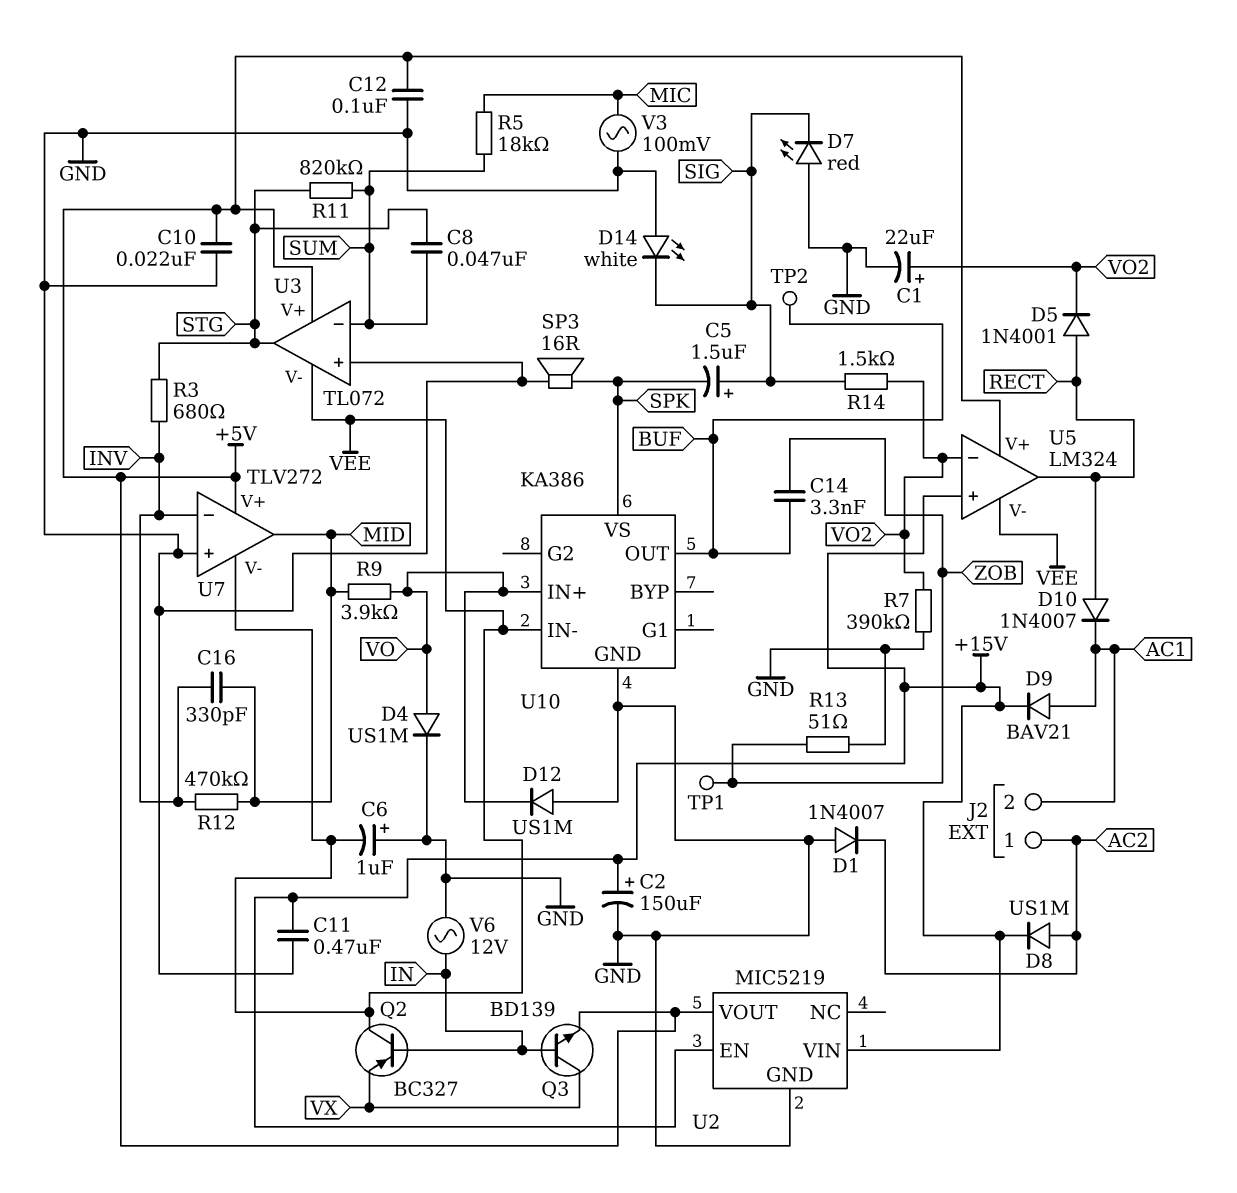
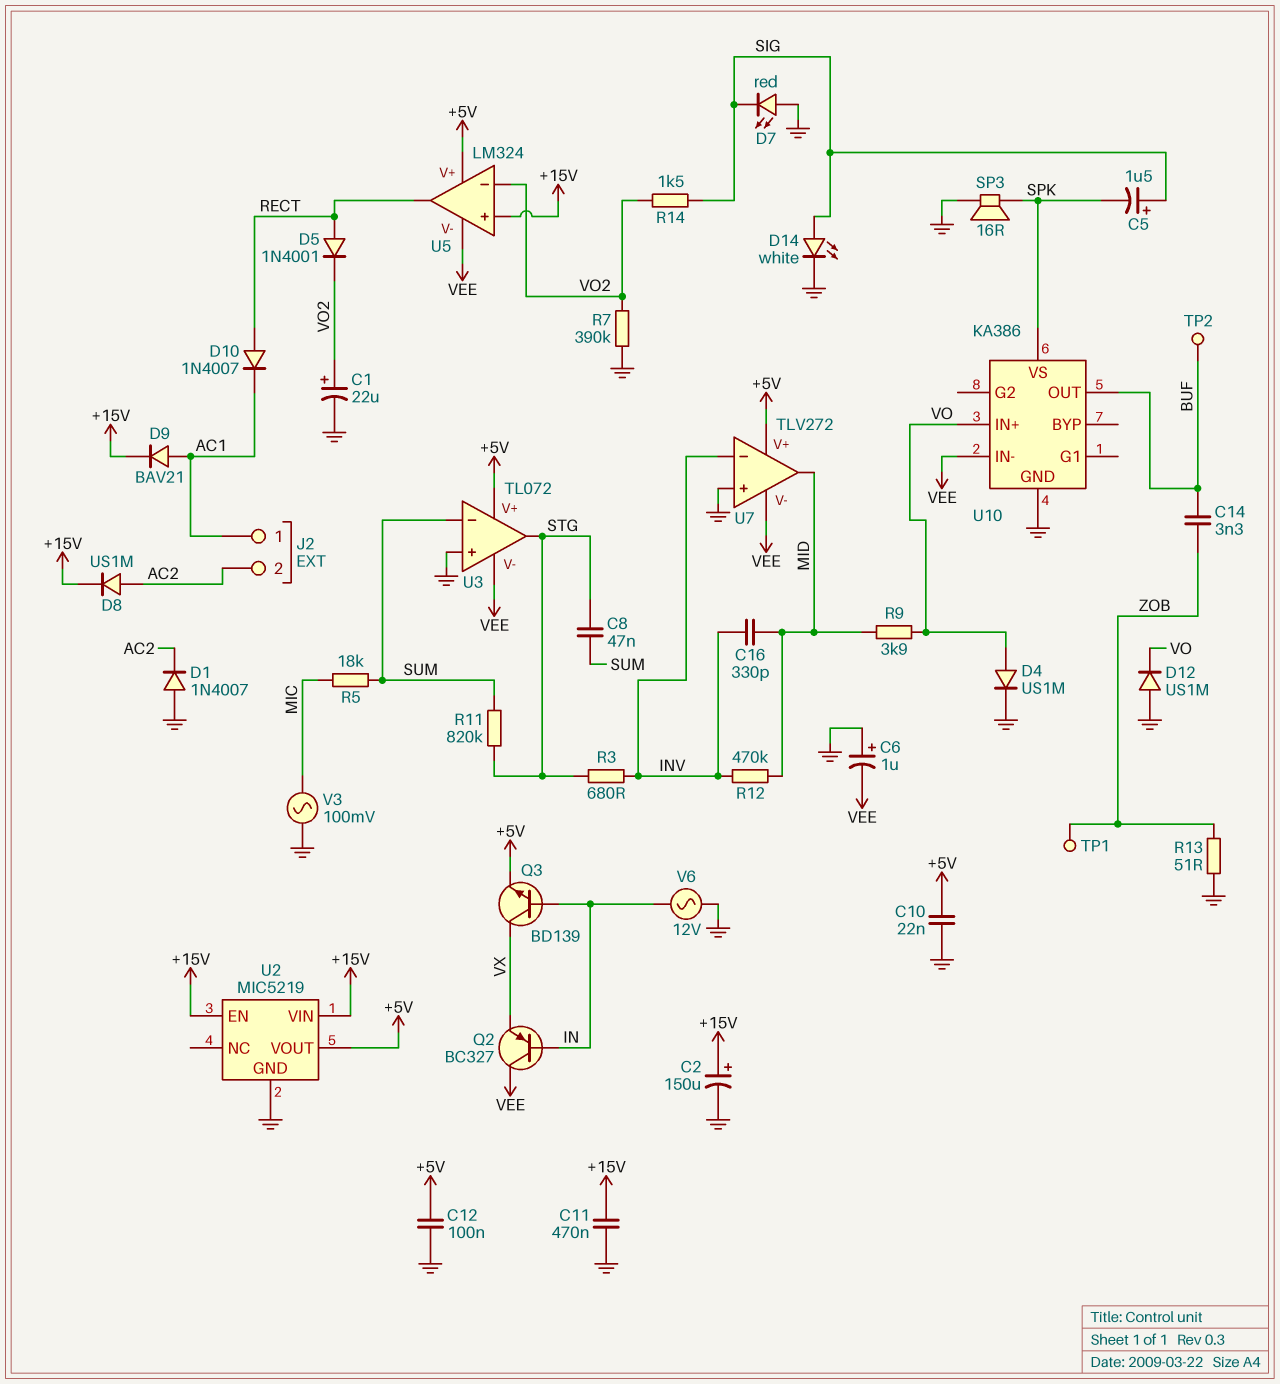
D14: LED white (A GND, K SIG) -> LED white (A SIG, K GND)
J2 pin 1: AC2 -> AC1
J2 pin 2: AC1 -> AC2

